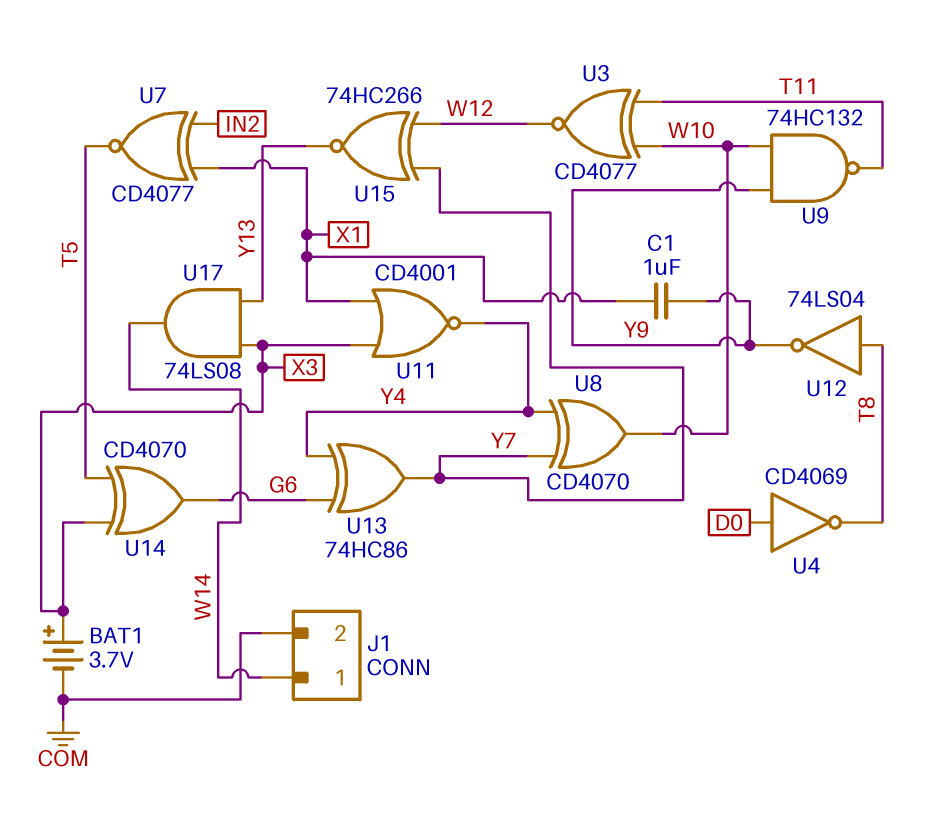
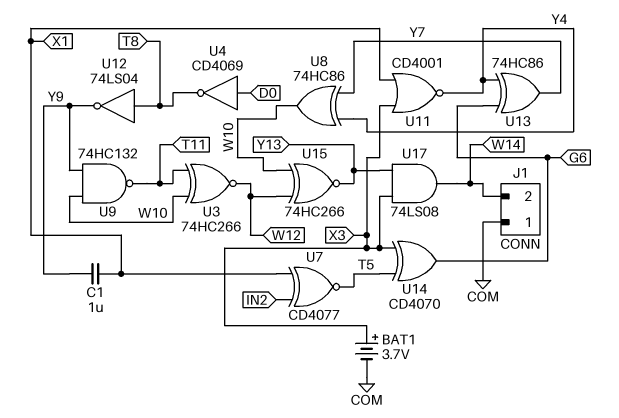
J1 pin 1: W14 -> COM
J1 pin 2: COM -> W14
U3: XNOR CD4077 (in T11, in W10, out W12) -> XNOR 74HC266 (in T11, in W10, out W12)
U8: XOR CD4070 (in Y4, in Y7, out W10) -> XOR 74HC86 (in Y4, in Y7, out W10)
U15: XNOR 74HC266 (in W12, in Y7, out Y13) -> XNOR 74HC266 (in W10, in W12, out Y13)

